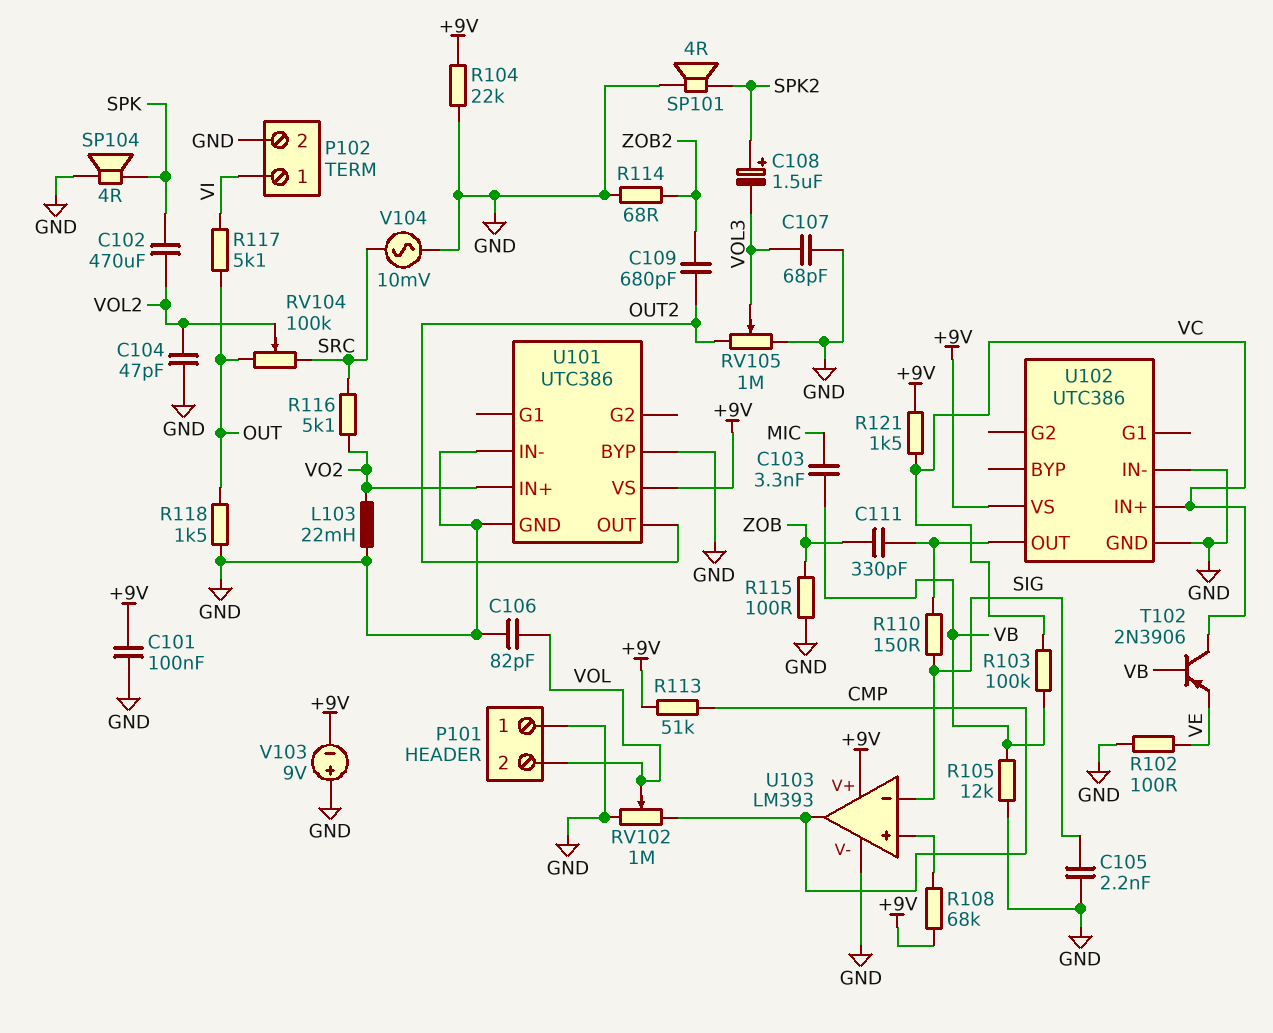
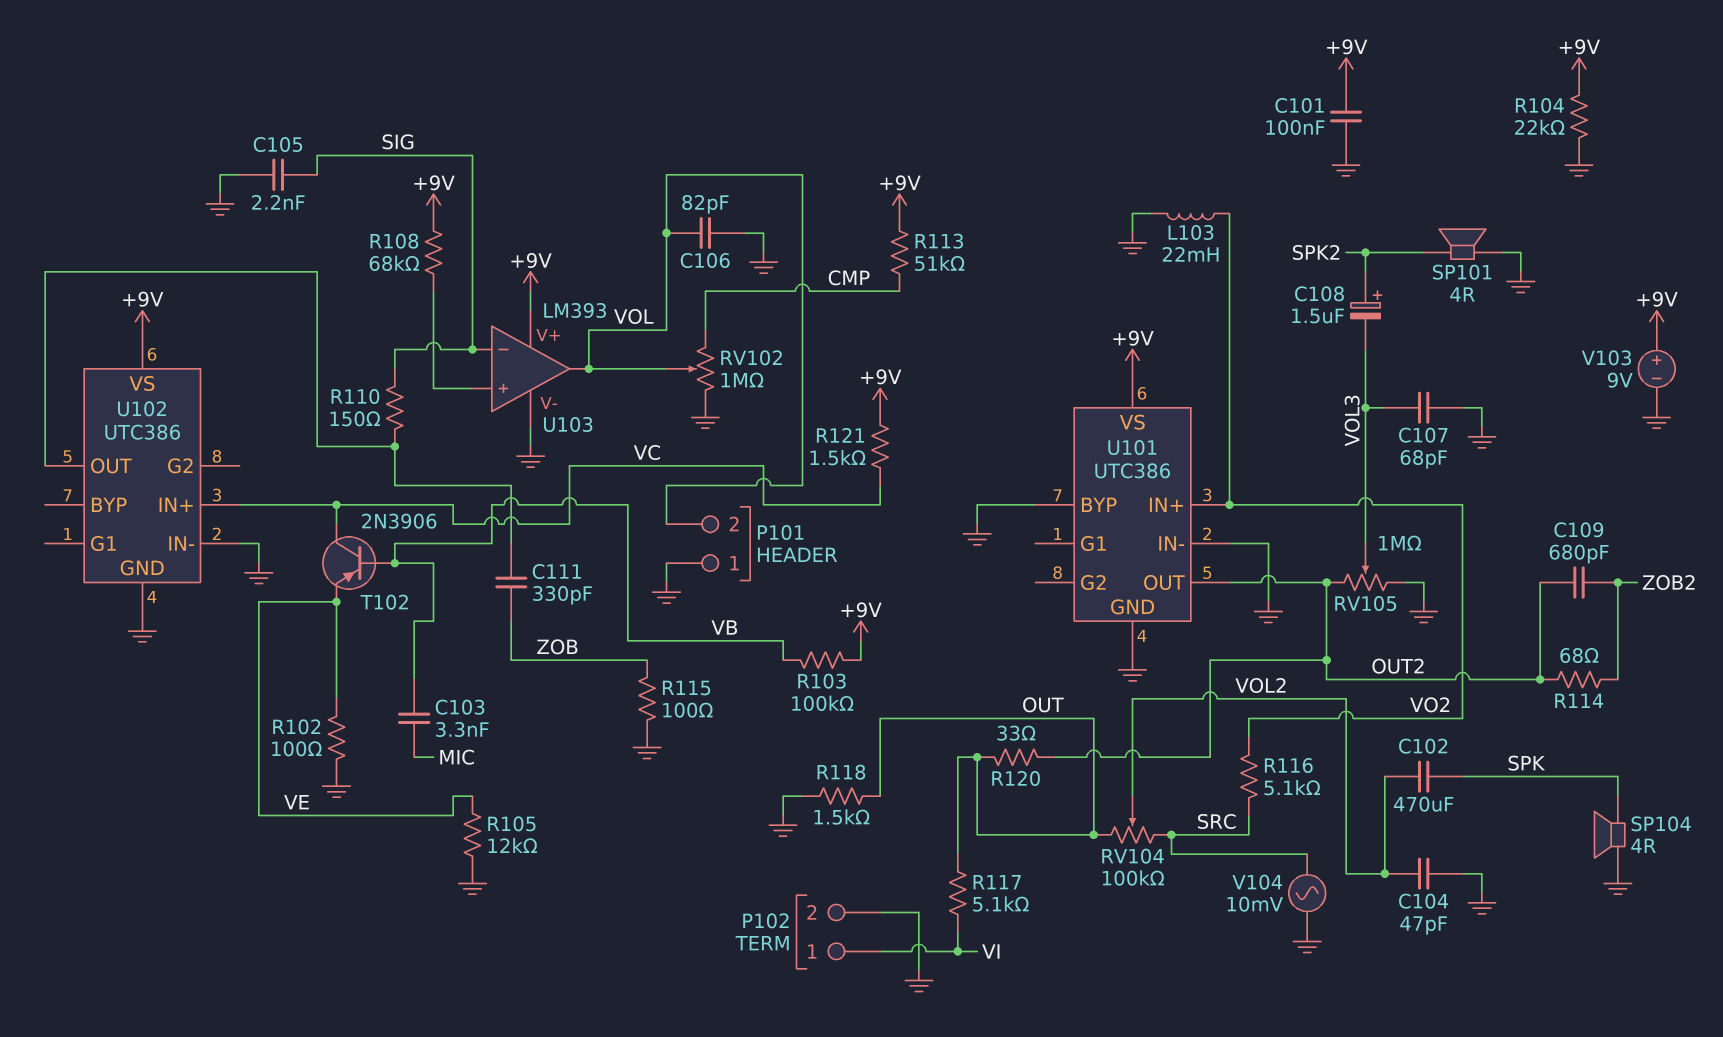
R103: 100k (VB, VC) -> 100k (+9V, VB)
R105: 12k (GND, VB) -> 12k (GND, VE)
R114: 68 (GND, ZOB2) -> 68 (OUT2, ZOB2)
R120: none -> 33 (OUT, OUT2)
U103 pin out: CMP -> VOL
V103: 9V (plus GND, minus +9V) -> 9V (plus +9V, minus GND)

